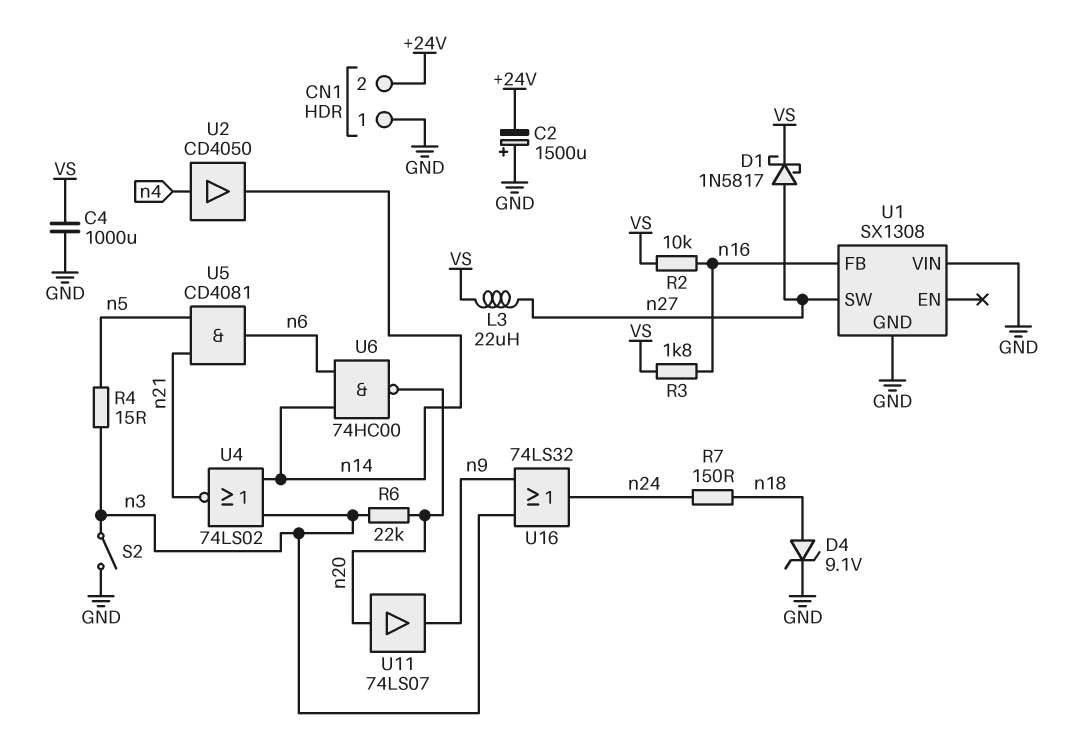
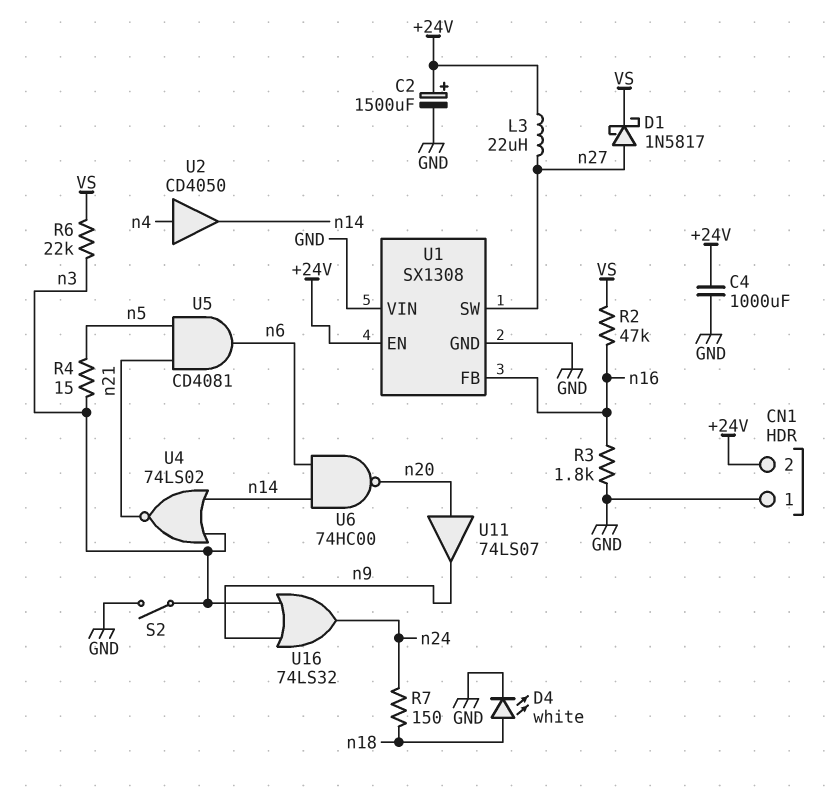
C2: 1500uF (plus GND, minus +24V) -> 1500uF (plus +24V, minus GND)
C4: 1000uF (GND, VS) -> 1000uF (+24V, GND)
D4: zener 9.1V (A n18, K GND) -> LED white (A n18, K GND)
L3: 22uH (VS, n27) -> 22uH (+24V, n27)
R2: 10k (VS, n16) -> 47k (VS, n16)
R3: 1.8k (VS, n16) -> 1.8k (GND, n16)
R6: 22k (n3, n20) -> 22k (VS, n3)
U1 pin EN: none -> +24V

